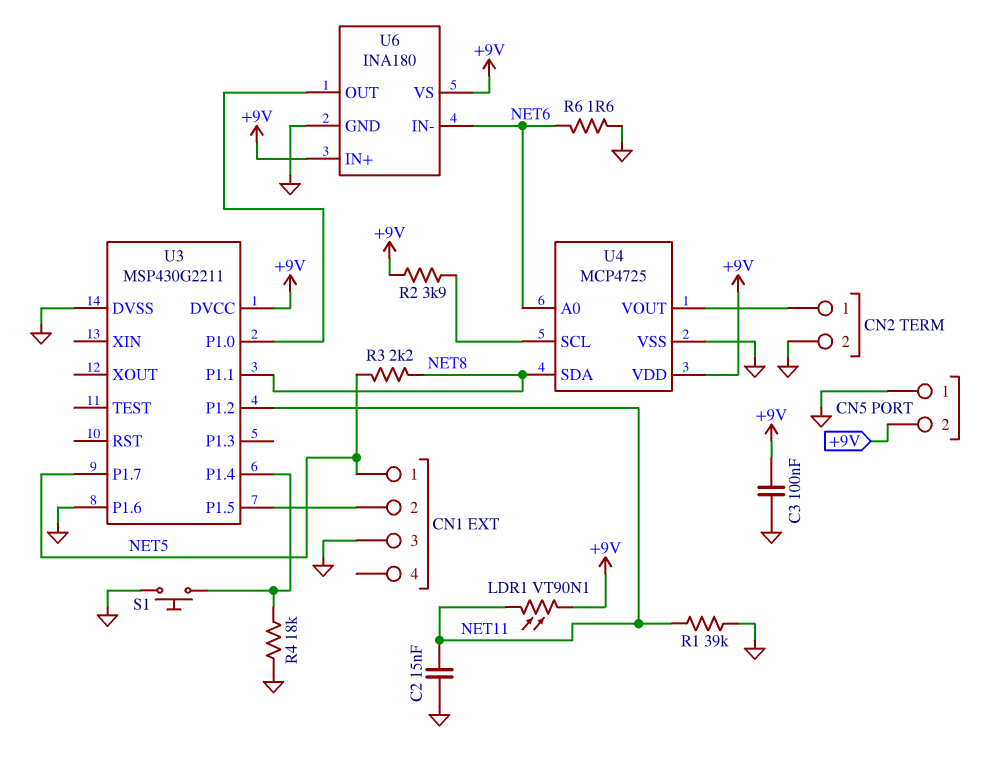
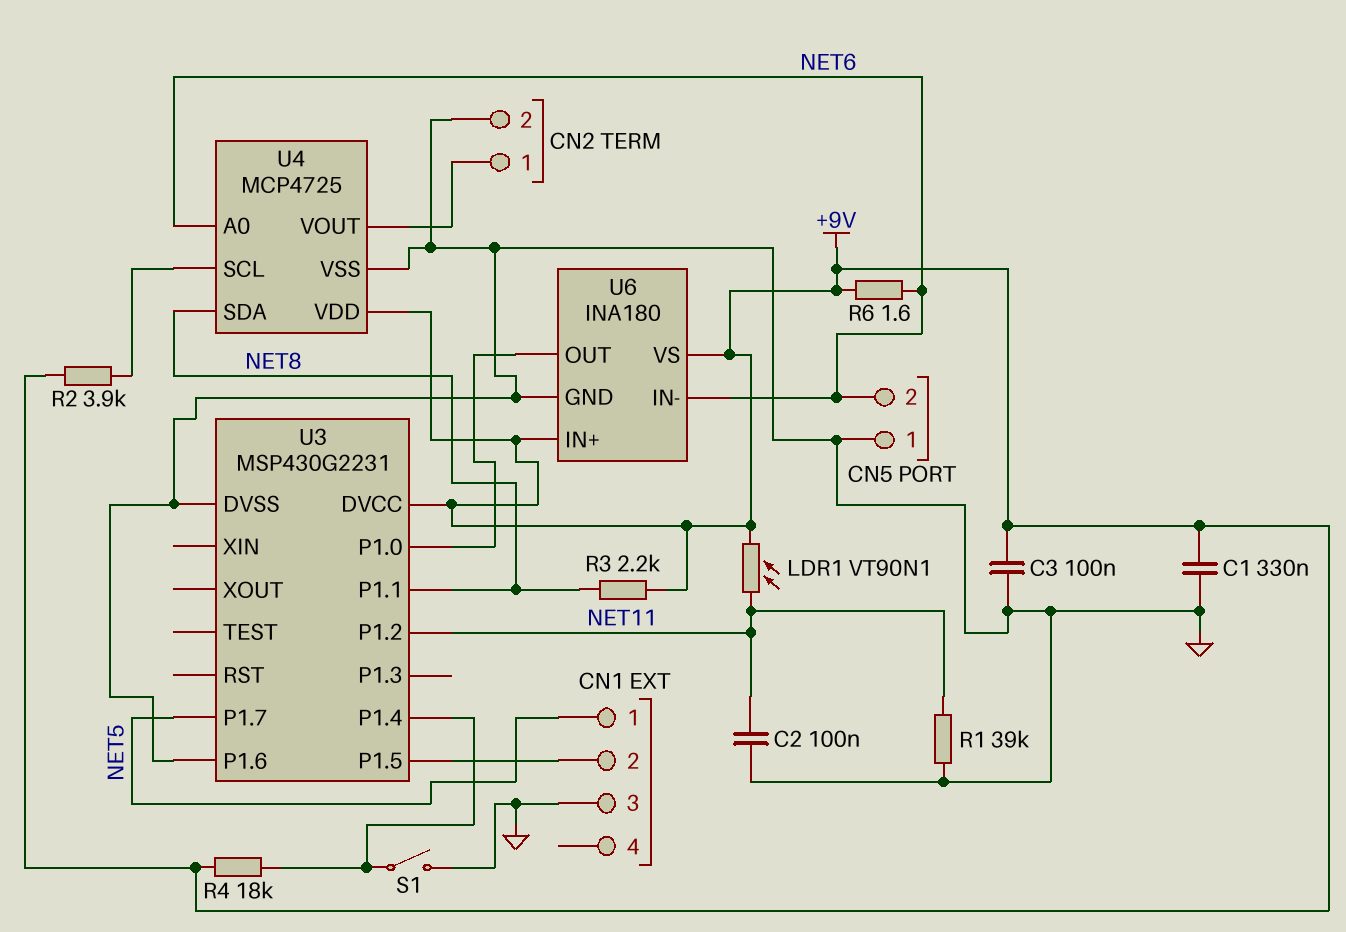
C1: none -> 330nF (+9V, GND)
C2: 15nF (GND, NET11) -> 100nF (GND, NET11)
CN5 pin 2: +9V -> NET6
R3: 2.2k (NET5, NET8) -> 2.2k (+9V, NET8)
R4: 18k (GND, U3/P1.4) -> 18k (+9V, U3/P1.4)
R6: 1.6 (GND, NET6) -> 1.6 (+9V, NET6)
S1: button (GND, U3/P1.4) -> switch (GND, U3/P1.4)
U3: MSP430G2211 -> MSP430G2231

